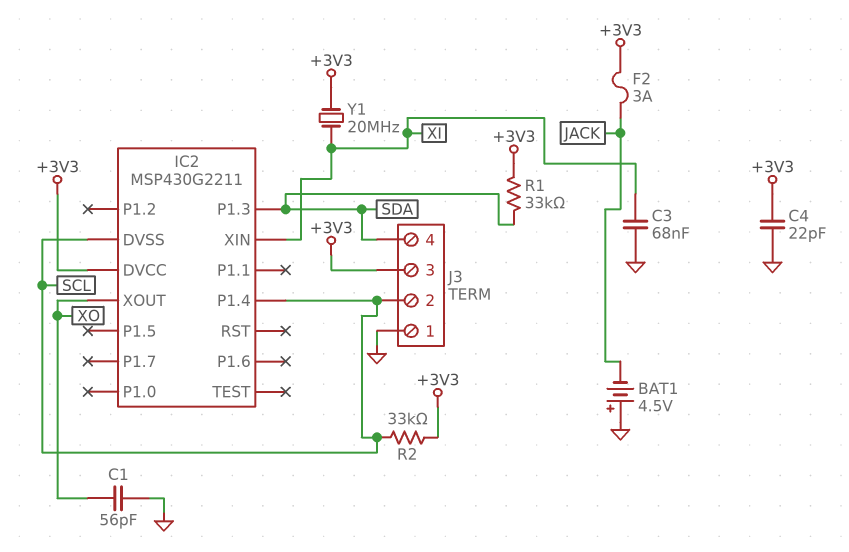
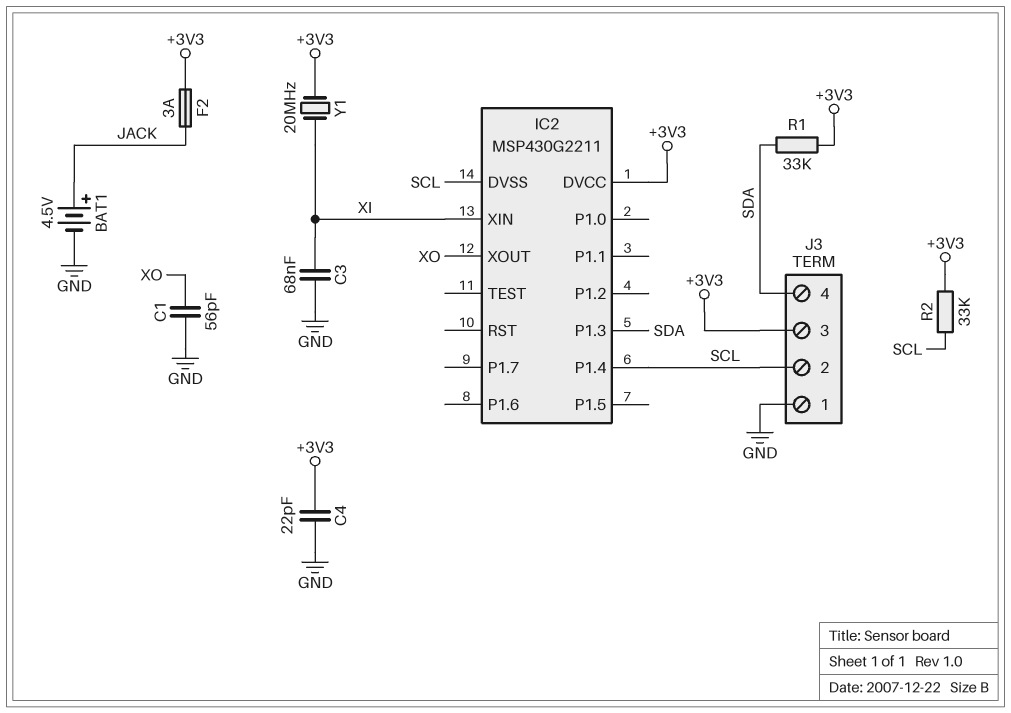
BAT1: 4.5V (plus GND, minus JACK) -> 4.5V (plus JACK, minus GND)

